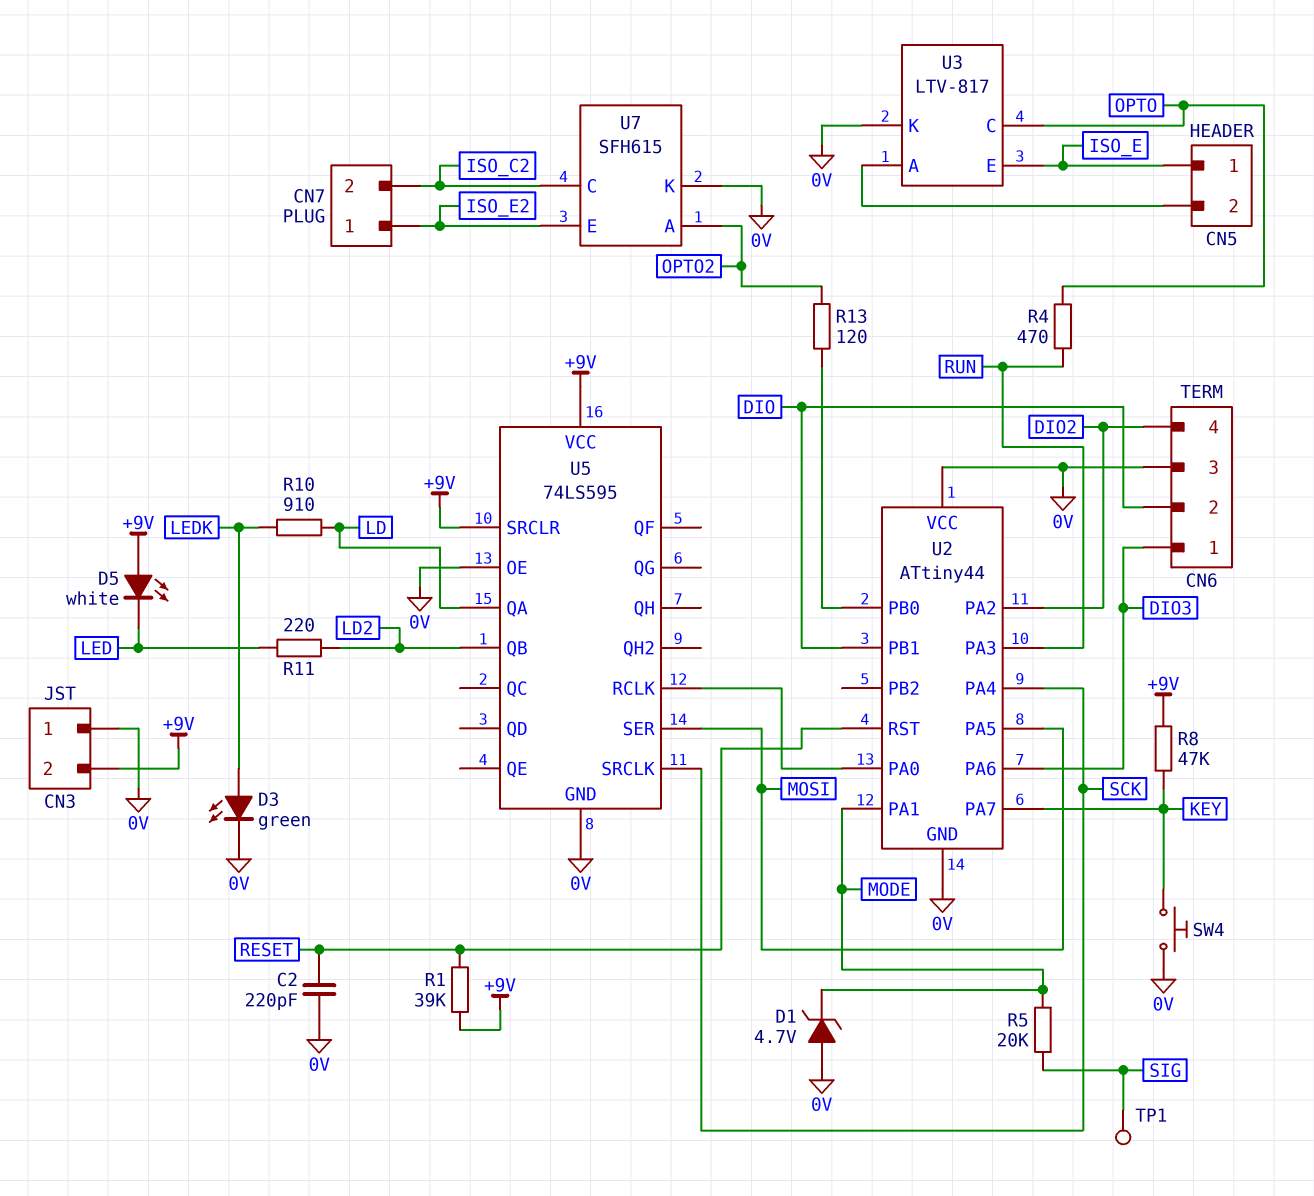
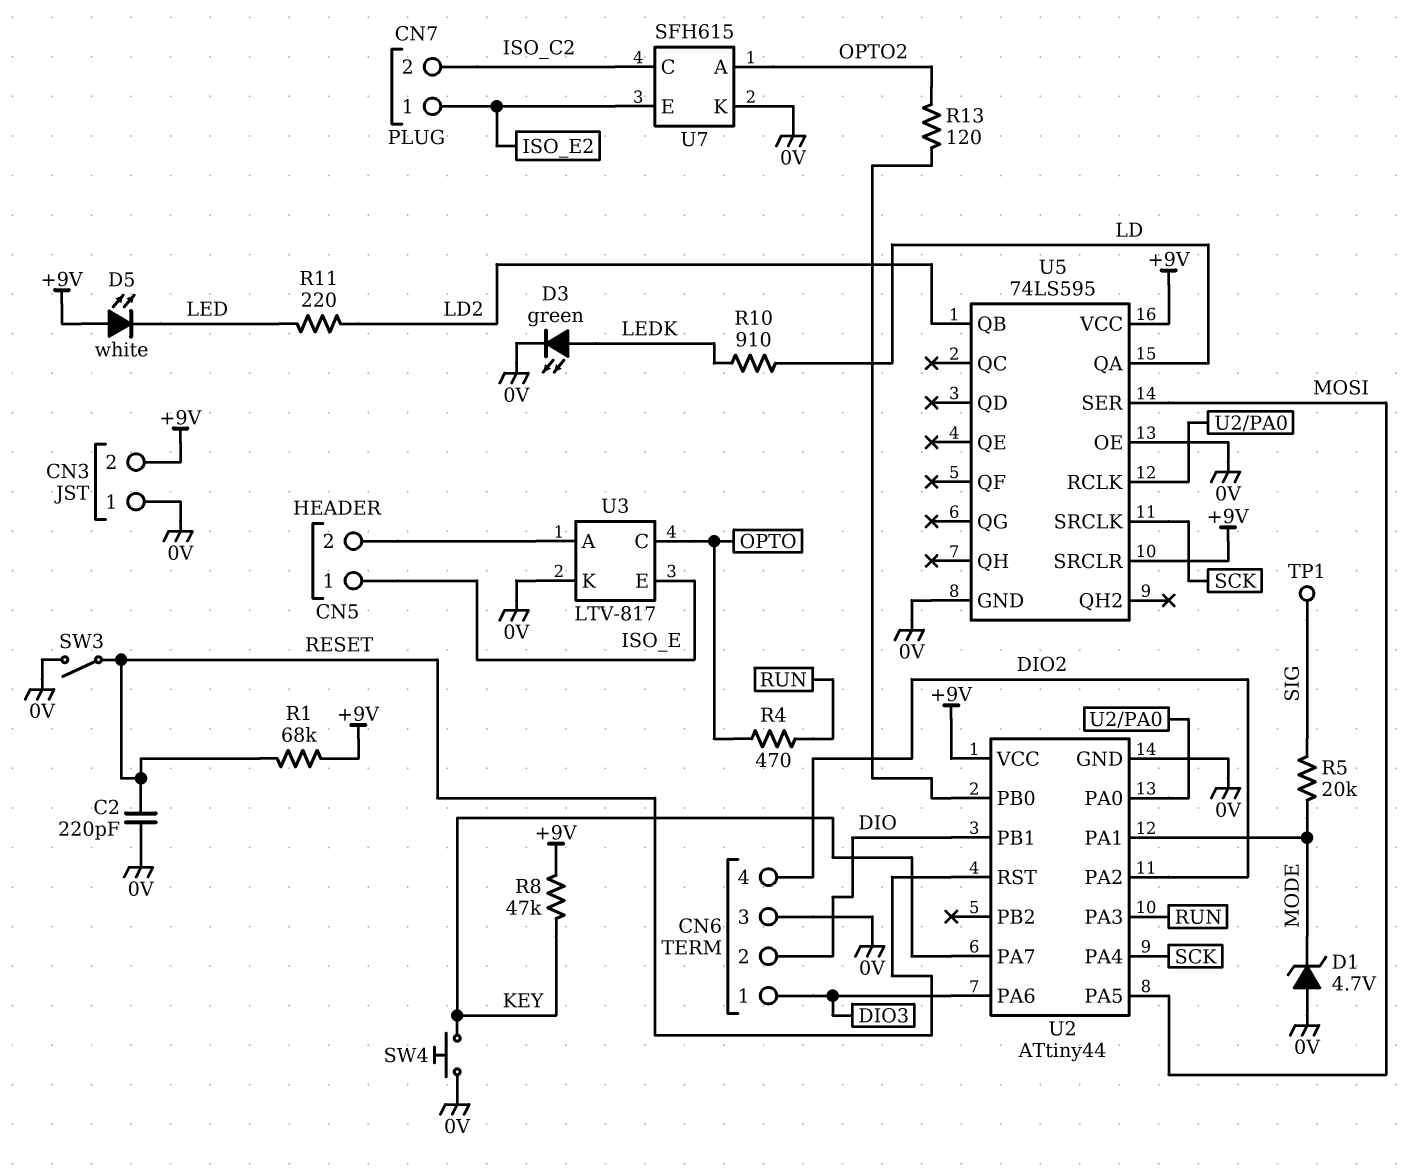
R1: 39k (+9V, RESET) -> 68k (+9V, RESET)
SW3: none -> switch (0V, RESET)
U2 pin VCC: 0V -> +9V

